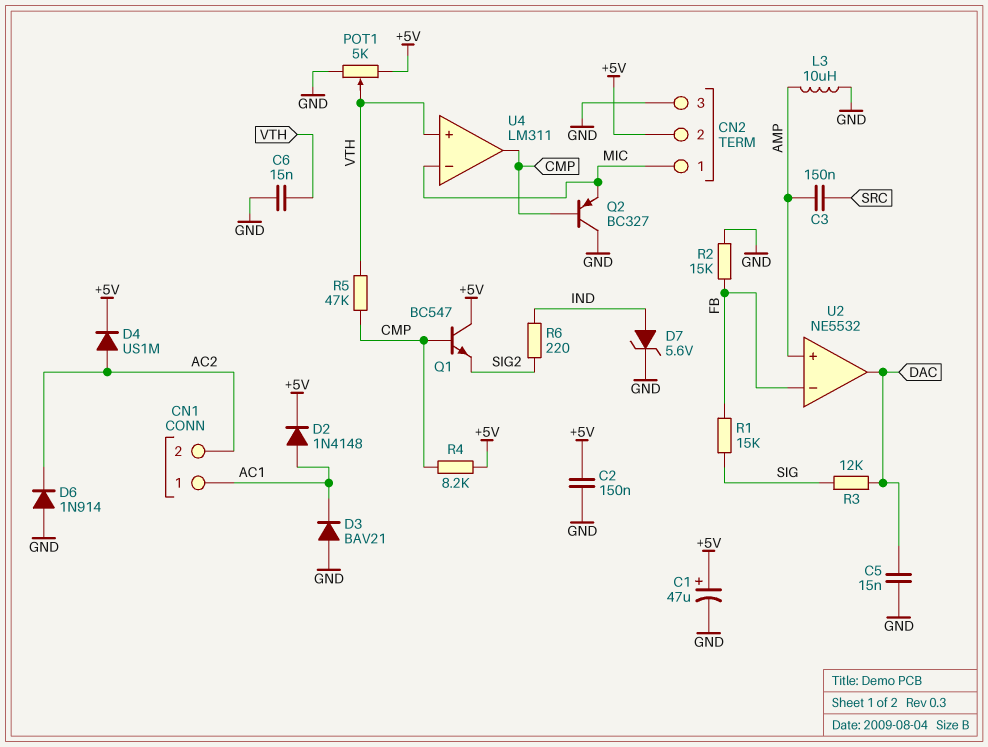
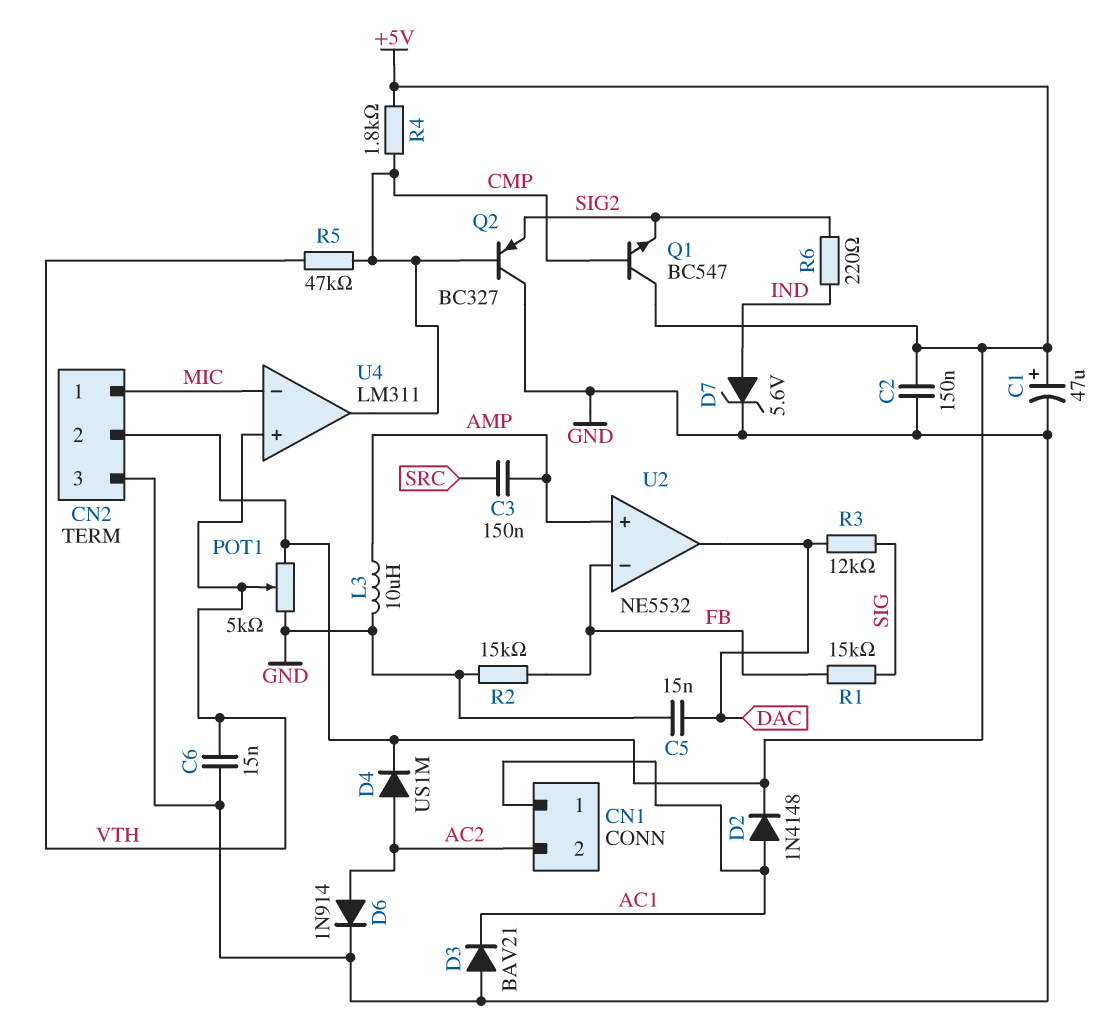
D6: diode 1N914 (A GND, K AC2) -> diode 1N914 (A AC2, K GND)
Q2: PNP BC327 (B CMP, C GND, E MIC) -> PNP BC327 (B CMP, C GND, E SIG2)
R4: 8.2k (+5V, CMP) -> 1.8k (+5V, CMP)

